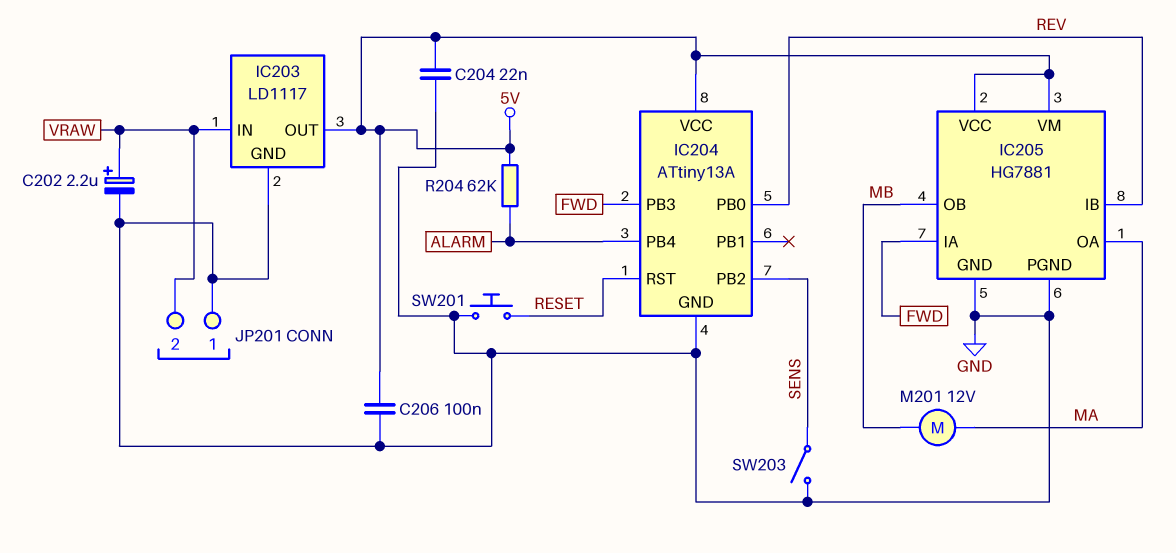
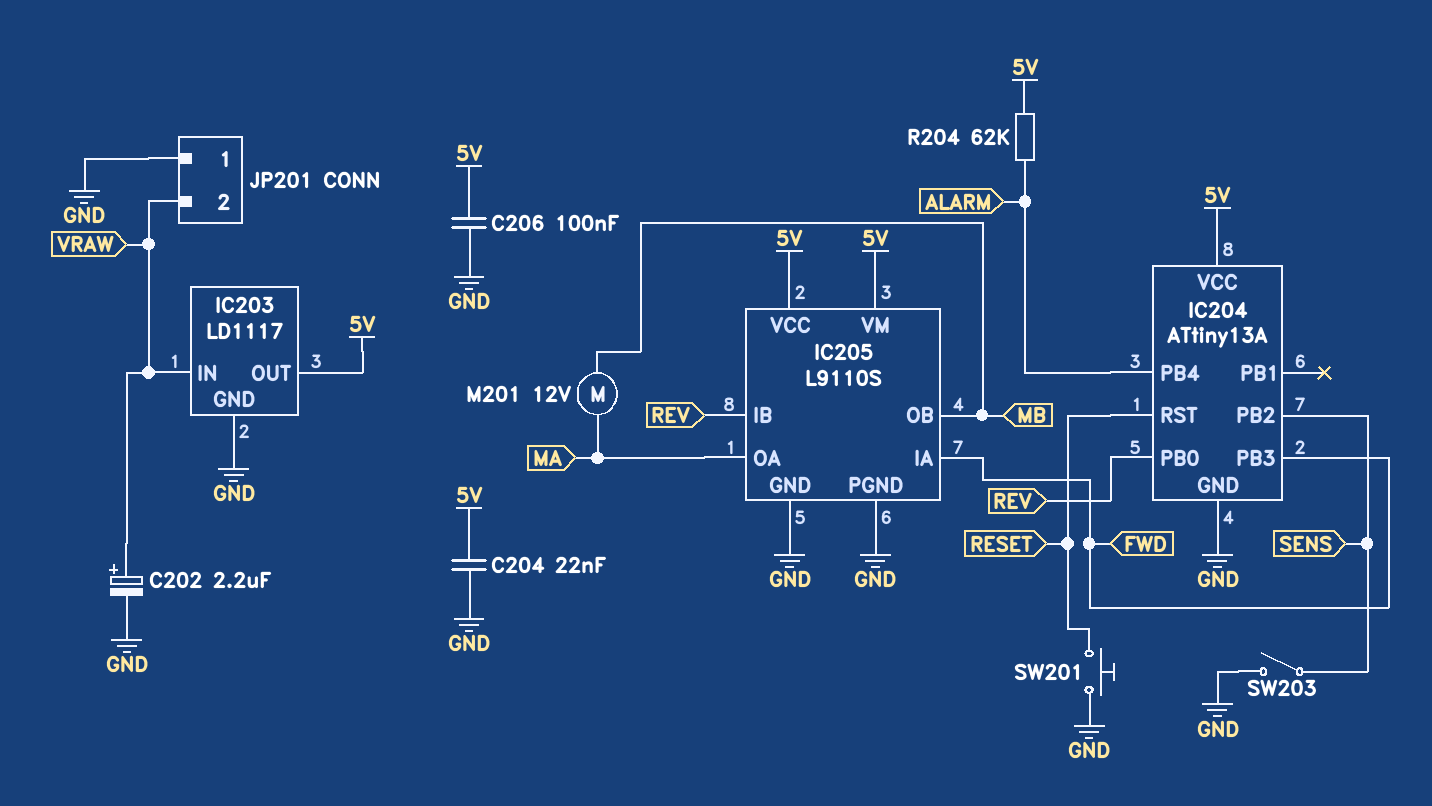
IC205: HG7881 -> L9110S

